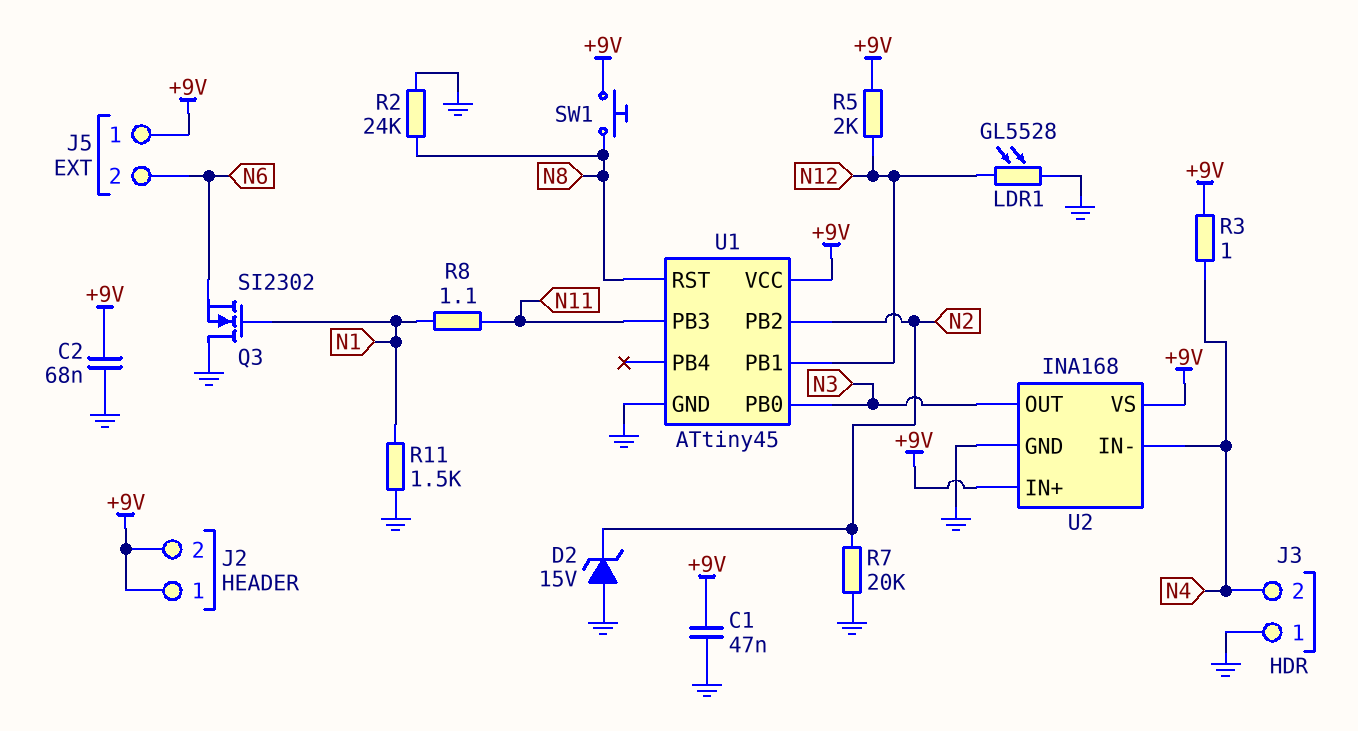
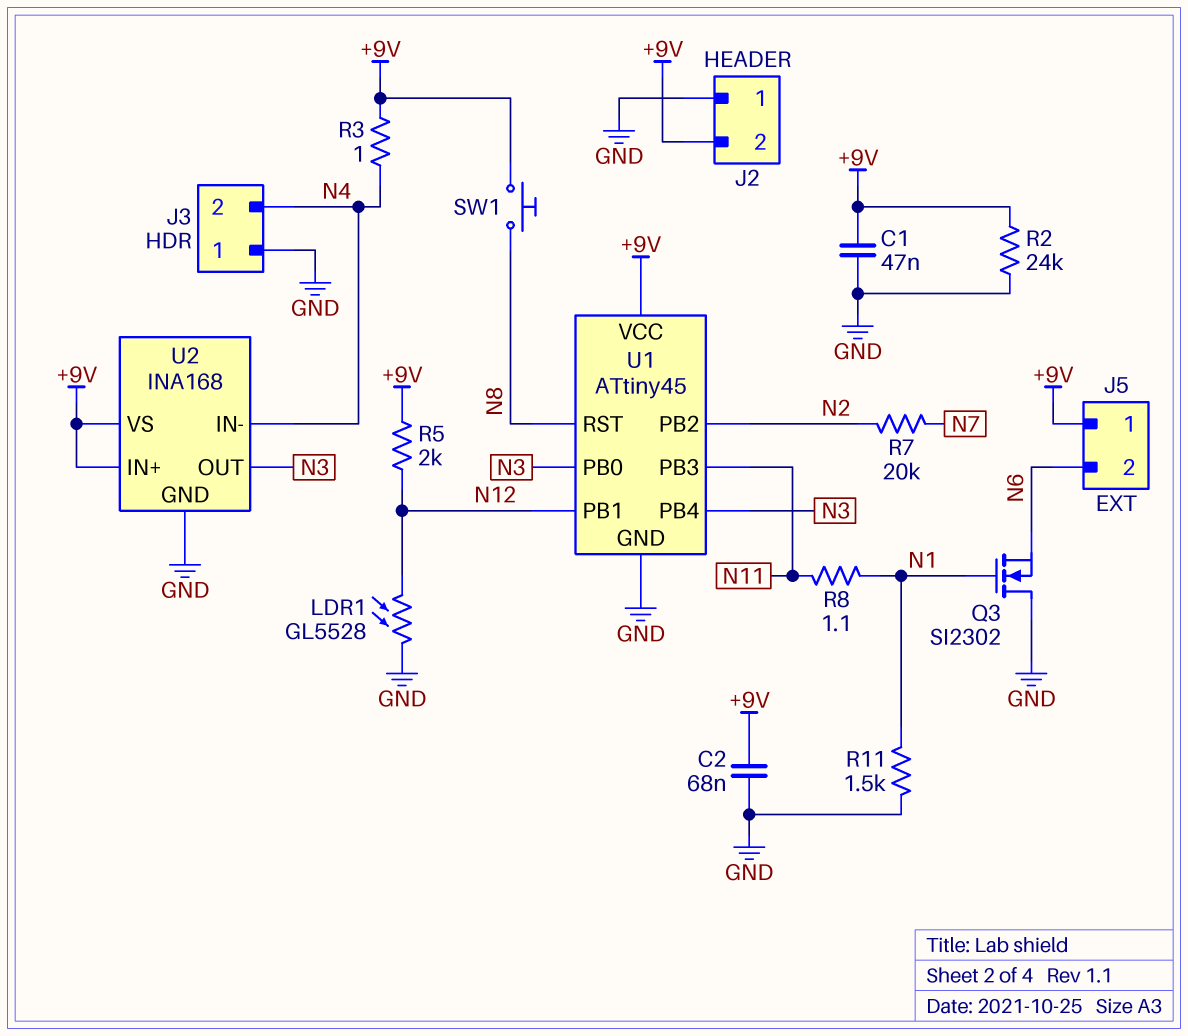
D2: zener 15V (A GND, K N2) -> none
J2 pin 1: +9V -> GND
R2: 24k (GND, N8) -> 24k (+9V, GND)
R7: 20k (GND, N2) -> 20k (N2, N7)
U1 pin PB4: none -> N3

